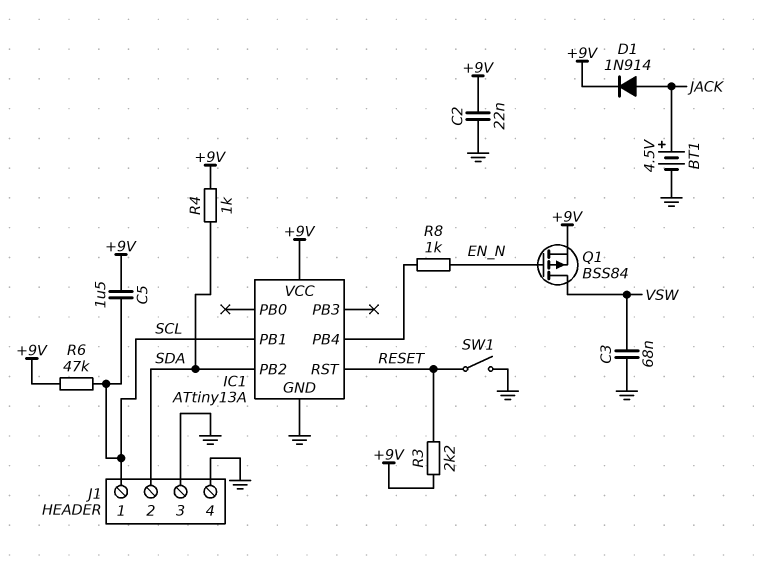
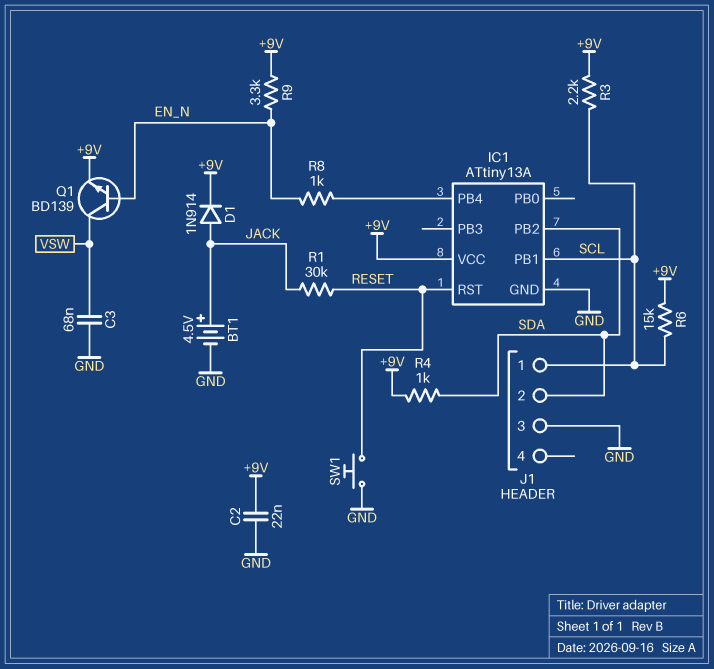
C5: 1.5uF (+9V, SCL) -> none
J1 pin 4: GND -> none
Q1: PMOS BSS84 (G EN_N, D VSW, S +9V) -> NPN BD139 (B EN_N, C VSW, E +9V)
R1: none -> 30k (JACK, RESET)
R3: 2.2k (+9V, RESET) -> 2.2k (+9V, SCL)
R6: 47k (+9V, SCL) -> 15k (+9V, SCL)
R9: none -> 3.3k (+9V, EN_N)
SW1: switch (GND, RESET) -> button (GND, RESET)

